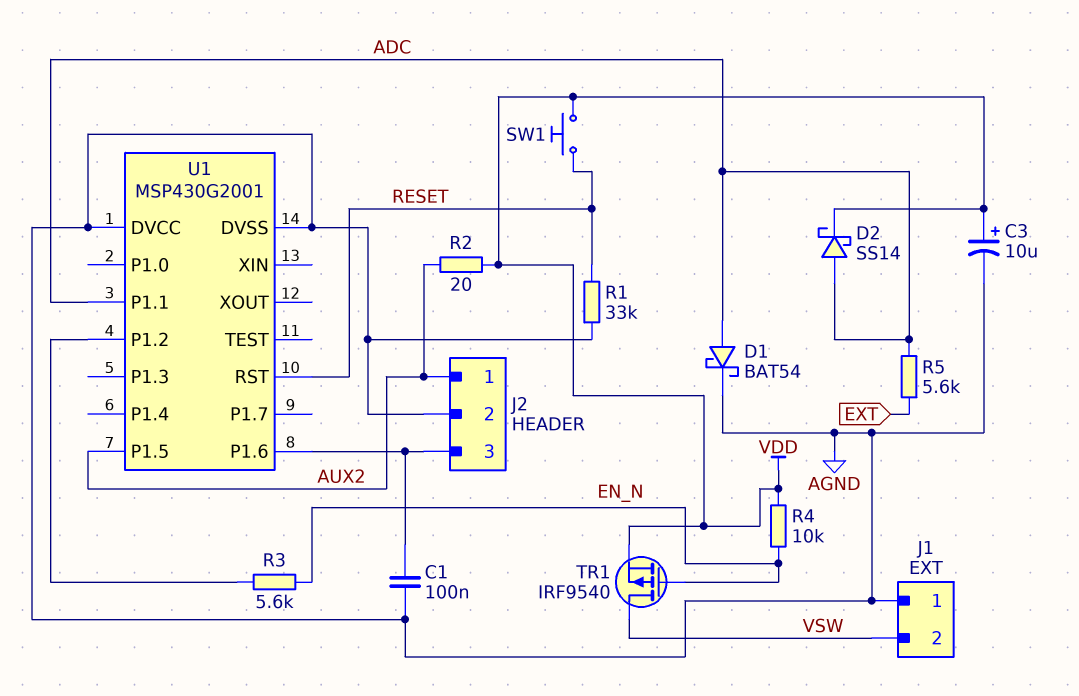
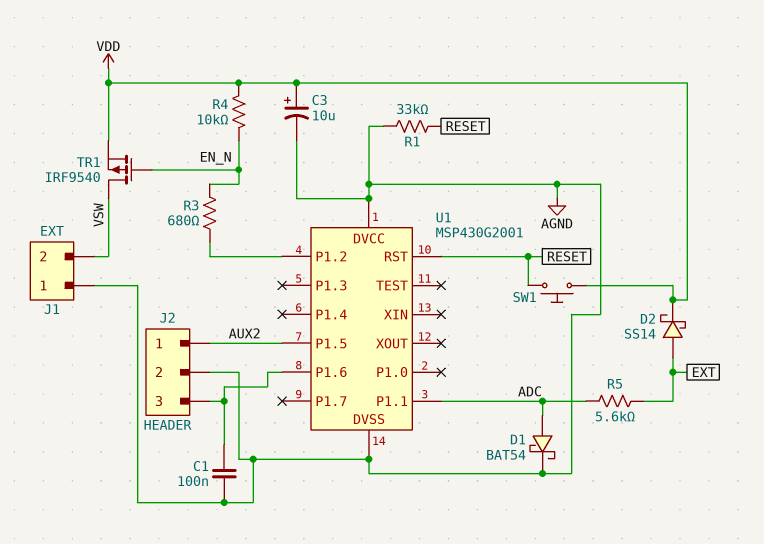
D2: schottky SS14 (A ADC, K VDD) -> schottky SS14 (A EXT, K VDD)
R2: 20 (AUX2, VDD) -> none
R3: 5.6k (EN_N, U1/P1.2) -> 680 (EN_N, U1/P1.2)

